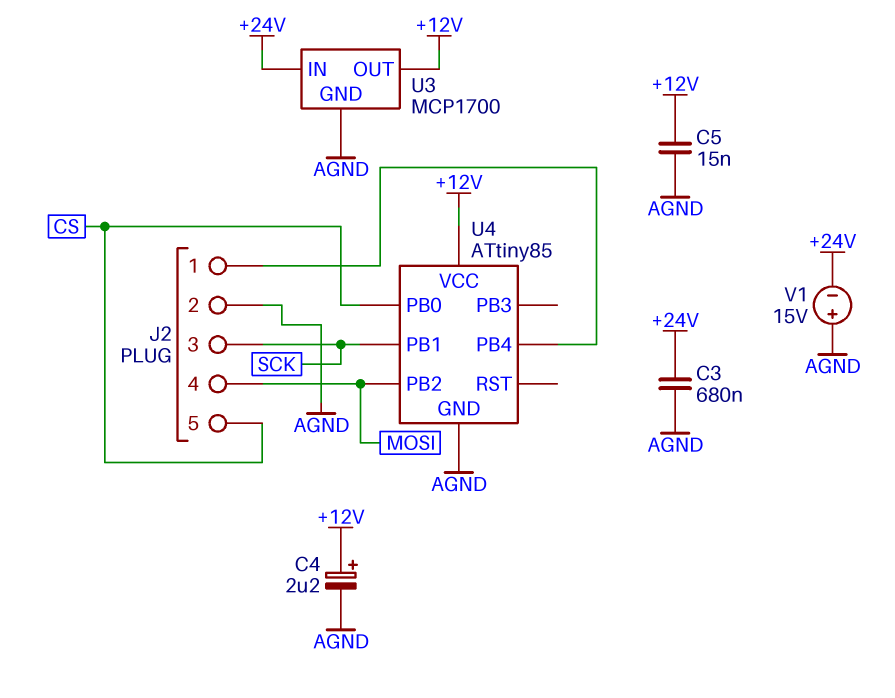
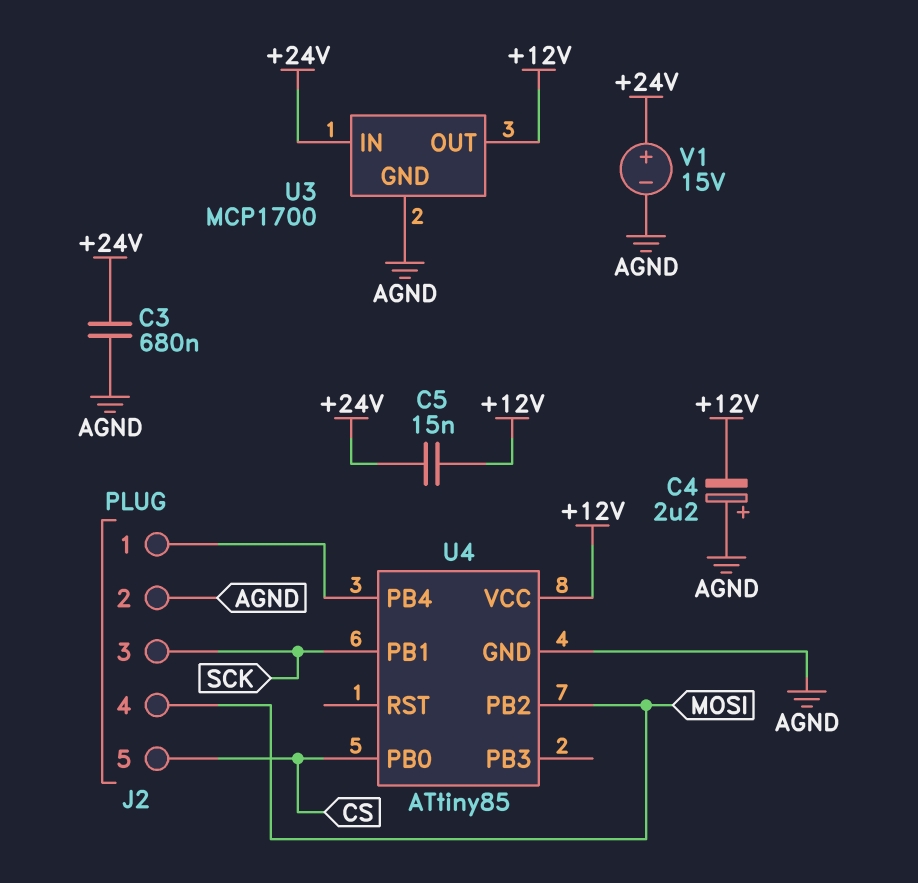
C4: 2.2uF (plus +12V, minus AGND) -> 2.2uF (plus AGND, minus +12V)
C5: 15nF (+12V, AGND) -> 15nF (+12V, +24V)
V1: 15V (plus AGND, minus +24V) -> 15V (plus +24V, minus AGND)

